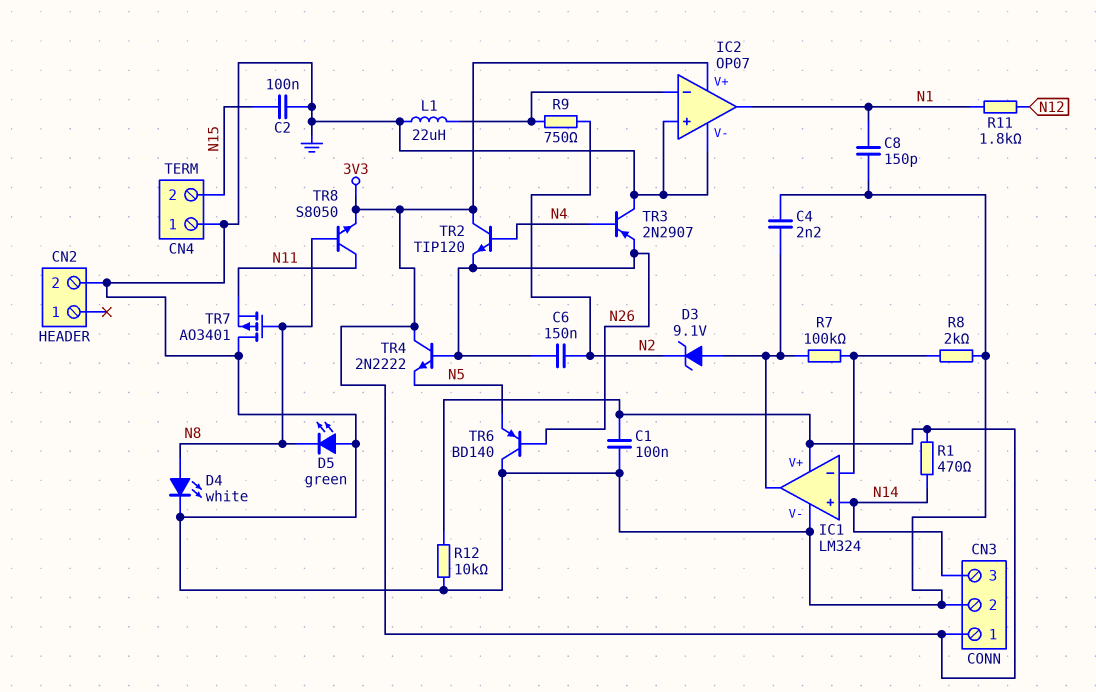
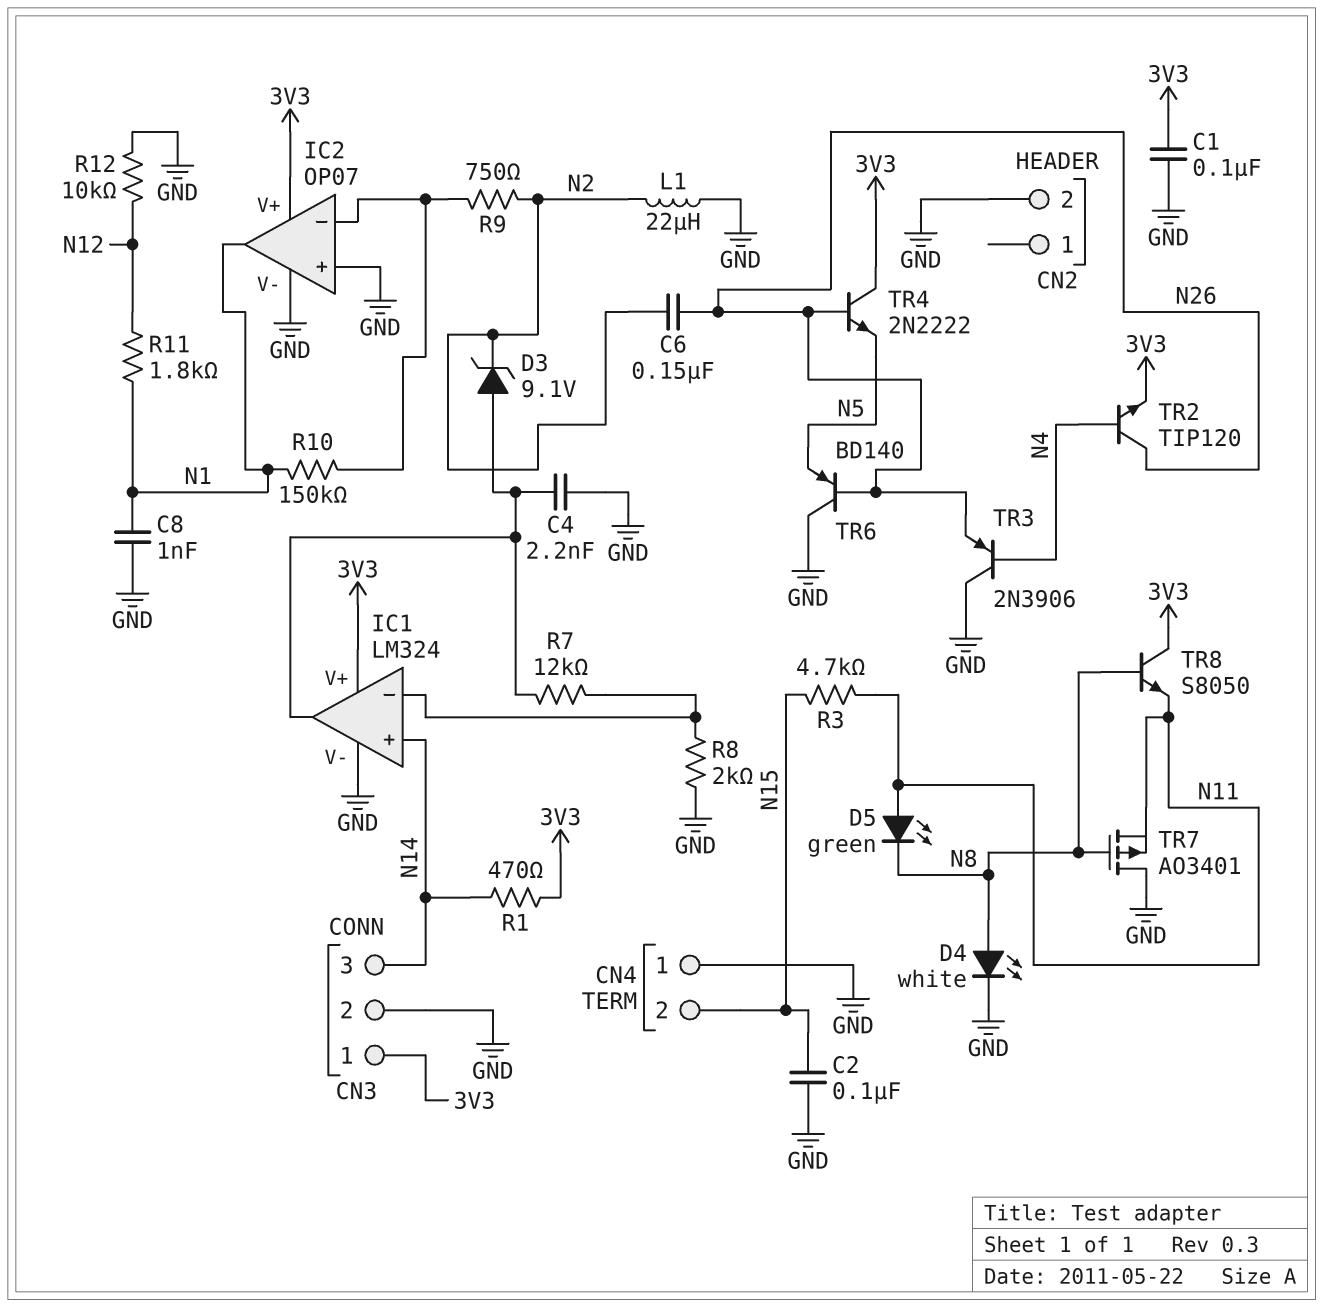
C8: 150pF (GND, N1) -> 1nF (GND, N1)
D5: LED green (A GND, K N8) -> LED green (A N11, K N8)
L1: 22uH (GND, IC2/in-) -> 22uH (GND, N2)
R3: none -> 4.7k (N11, N15)
R7: 100k (IC1/in-, IC1/out) -> 12k (IC1/in-, IC1/out)
R10: none -> 150k (IC2/in-, N1)
R12: 10k (3V3, GND) -> 10k (GND, N12)
TR2: NPN TIP120 (B N4, C 3V3, E N26) -> NPN TIP120 (B N4, C N26, E 3V3)
TR3: PNP 2N2907 (B N4, C GND, E N26) -> PNP 2N3906 (B N4, C GND, E N26)
TR8: NPN S8050 (B N8, C N11, E 3V3) -> NPN S8050 (B N8, C 3V3, E N11)

